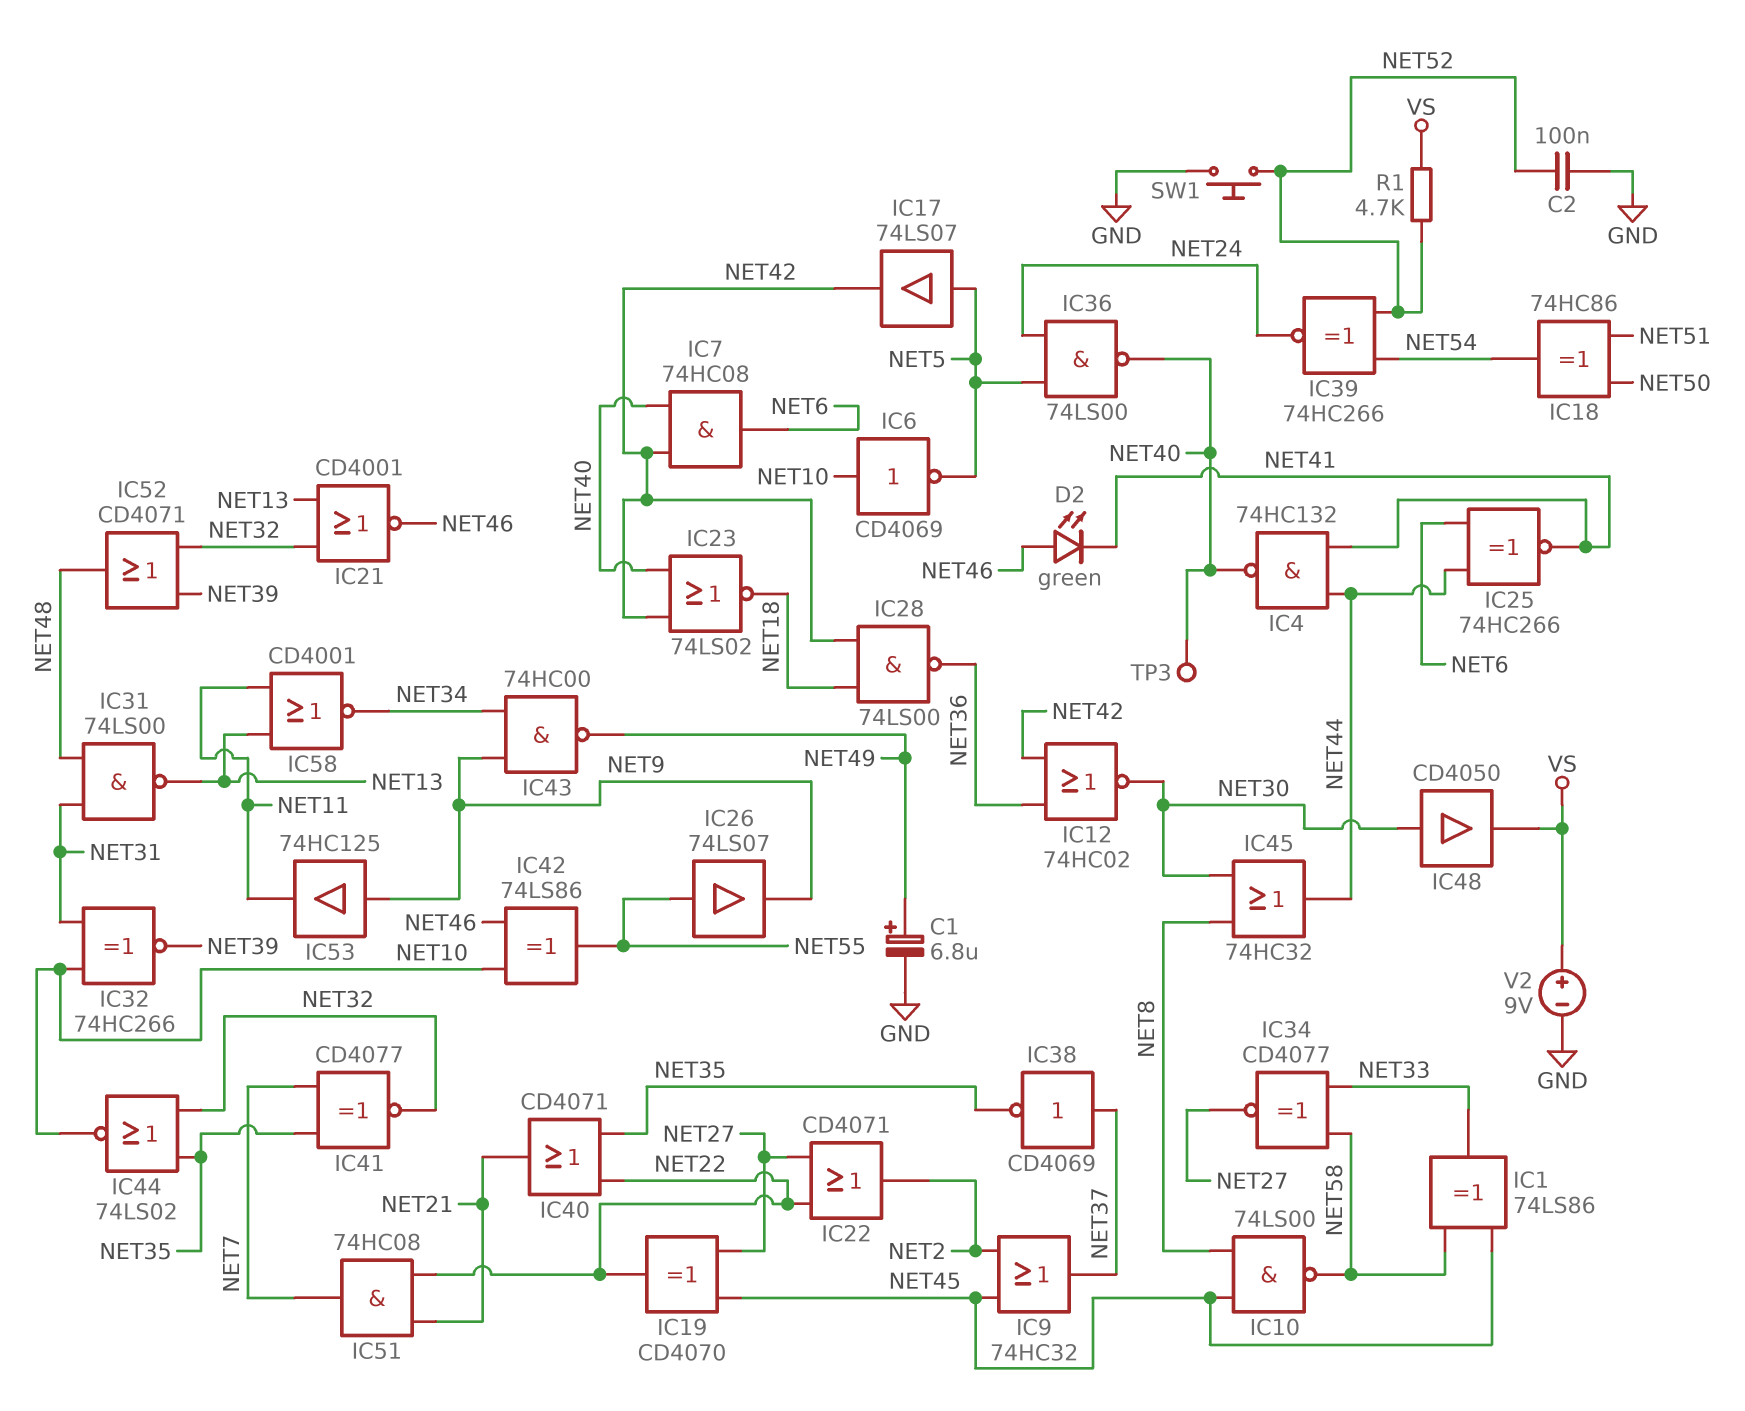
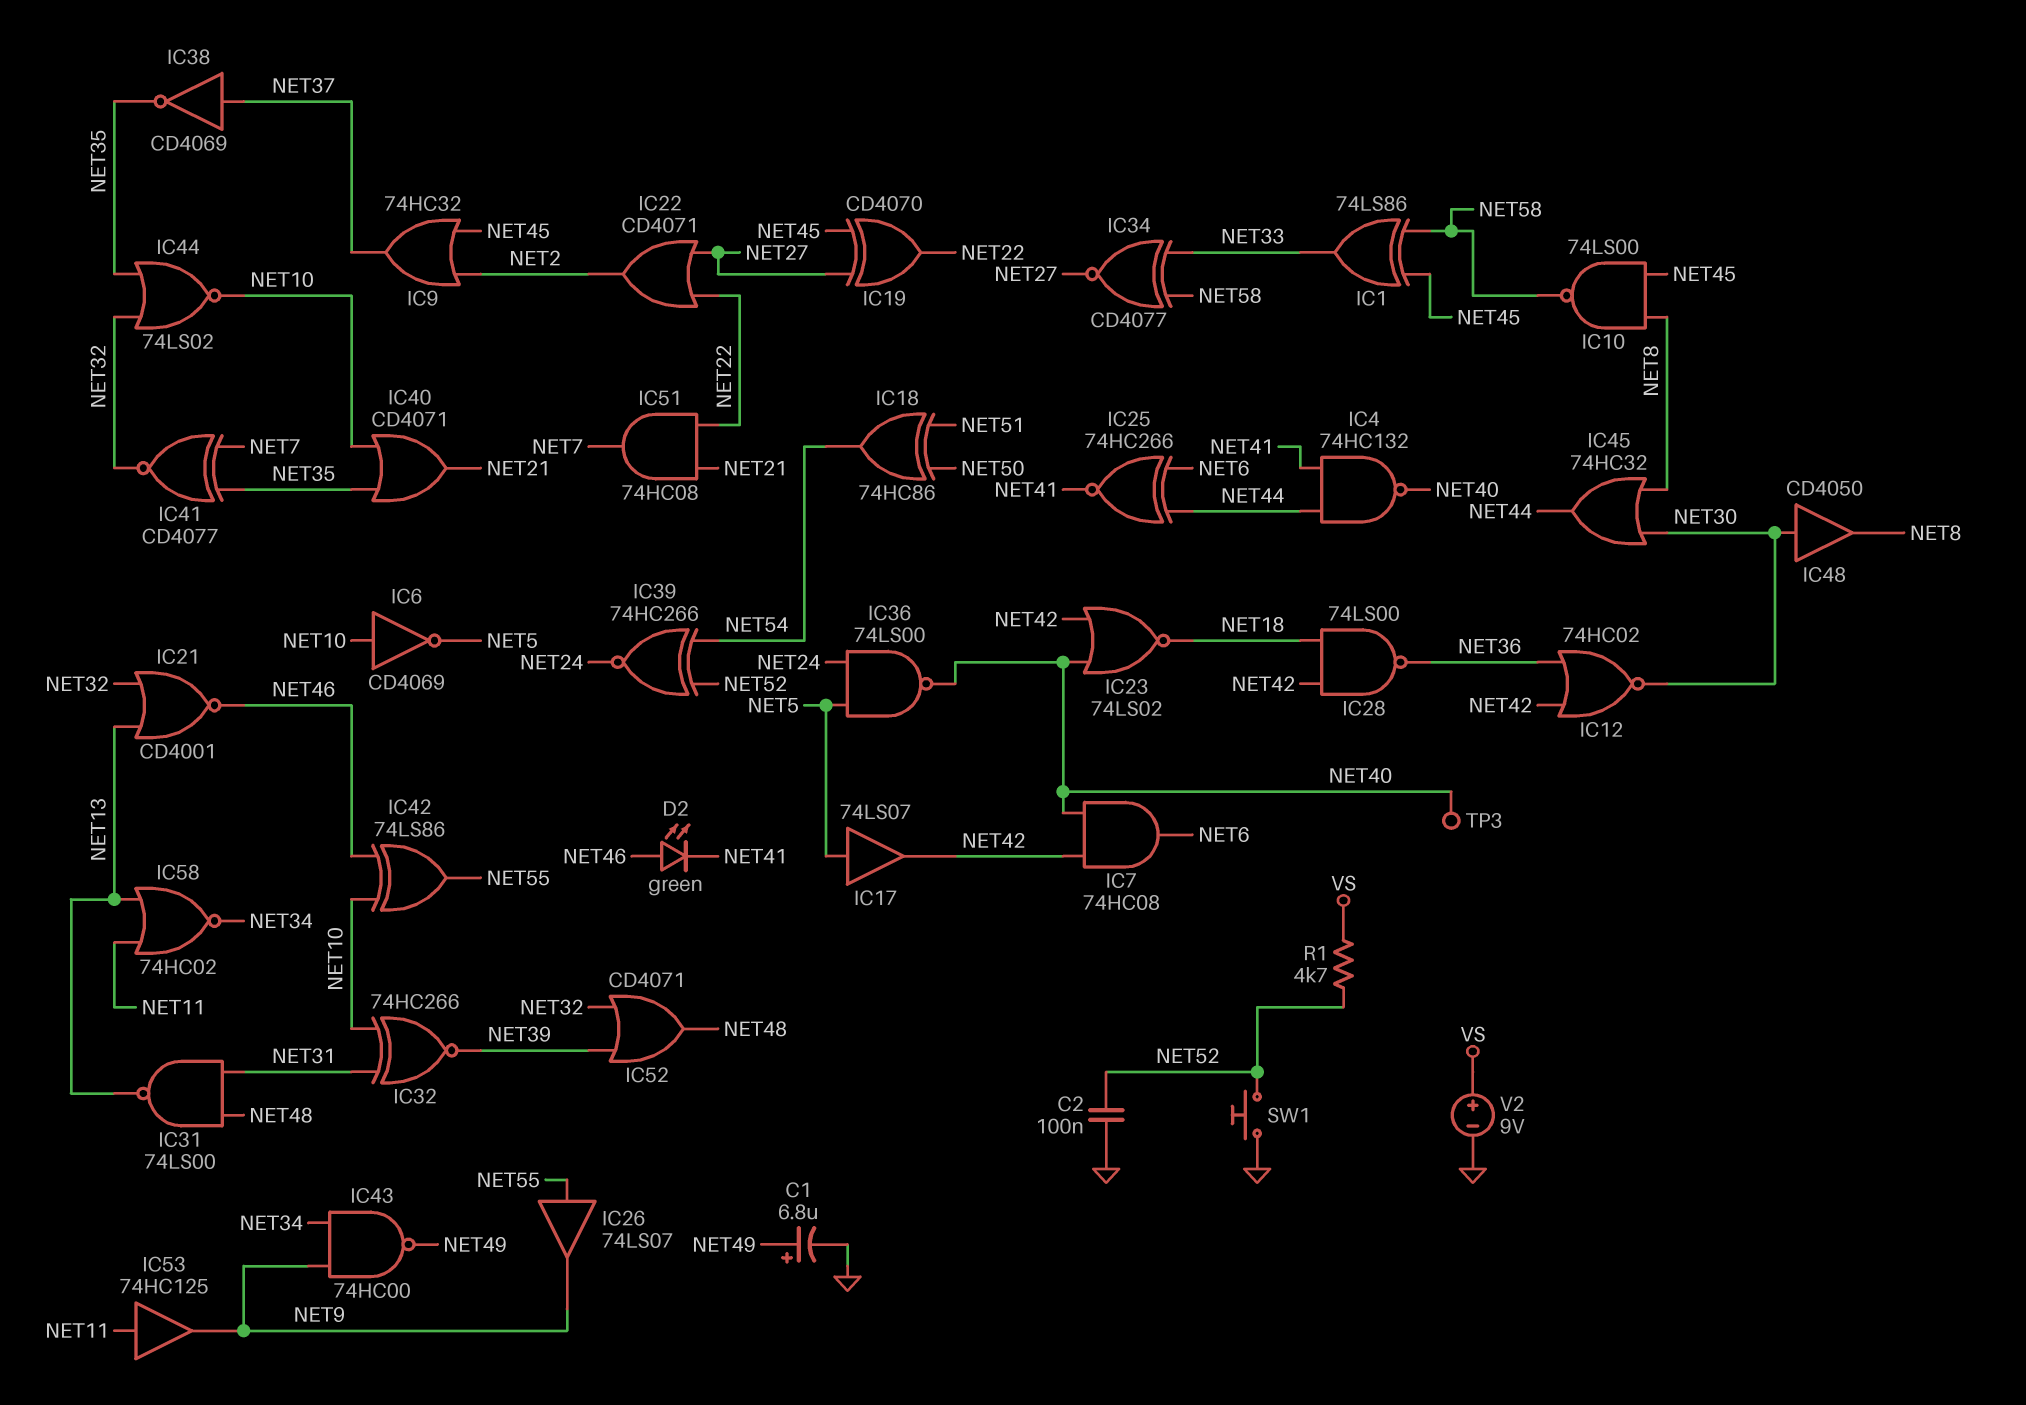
IC40: OR CD4071 (in NET22, in NET35, out NET21) -> OR CD4071 (in NET10, in NET35, out NET21)
IC48: buffer CD4050 (in NET30, out VS) -> buffer CD4050 (in NET30, out NET8)
IC53: buffer 74HC125 (in NET9, out NET11) -> buffer 74HC125 (in NET11, out NET9)
IC58: NOR CD4001 (in NET11, in NET13, out NET34) -> NOR 74HC02 (in NET11, in NET13, out NET34)

